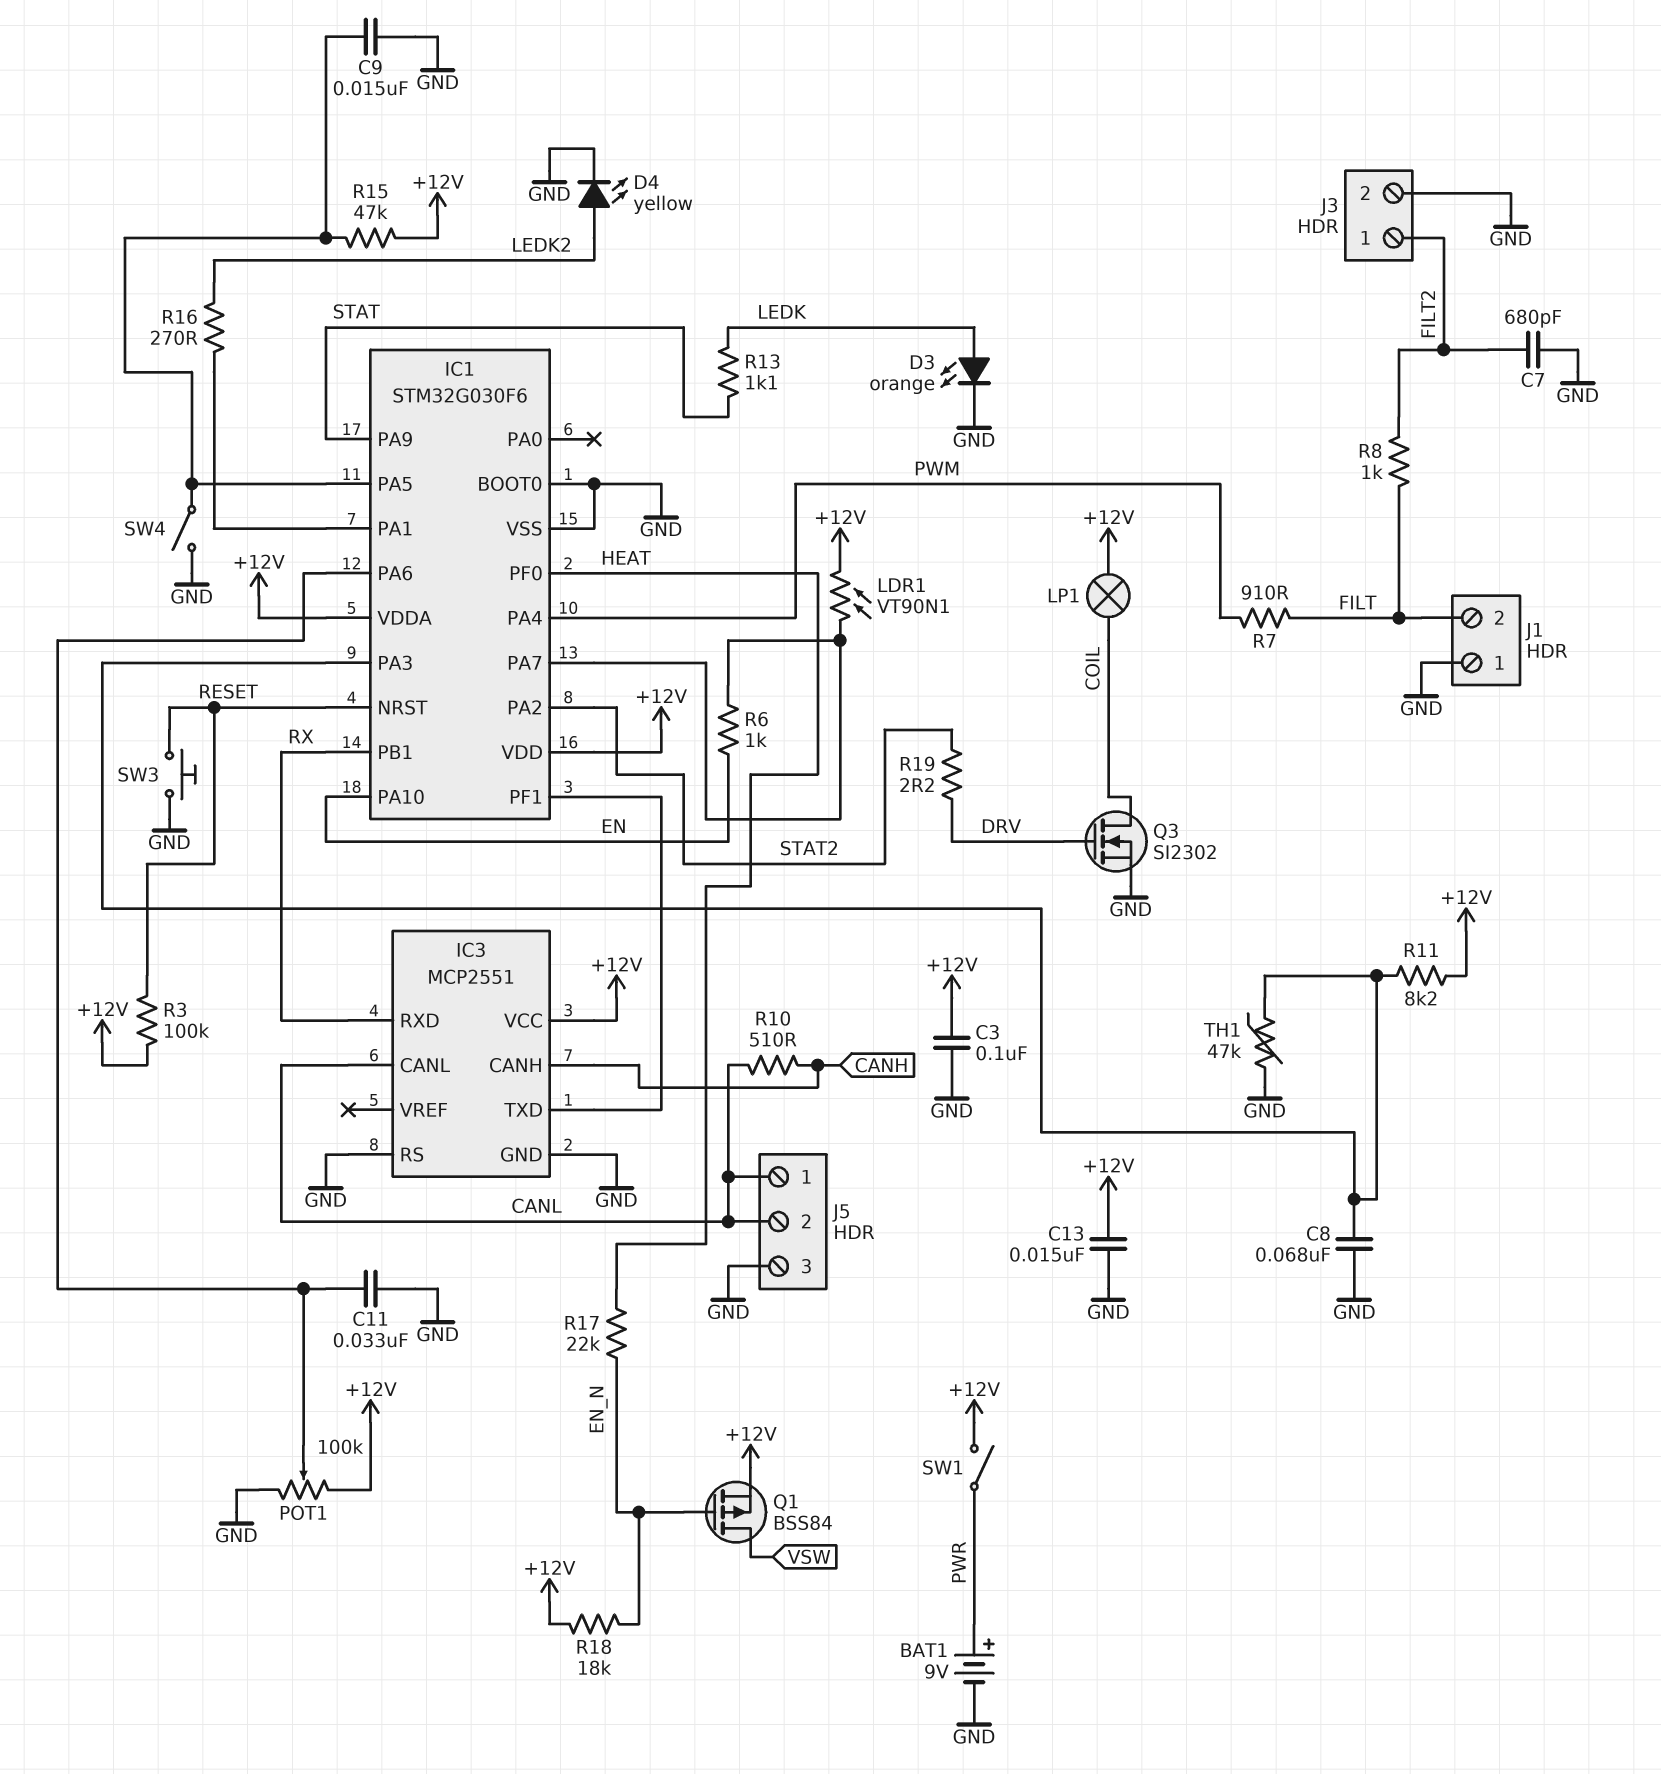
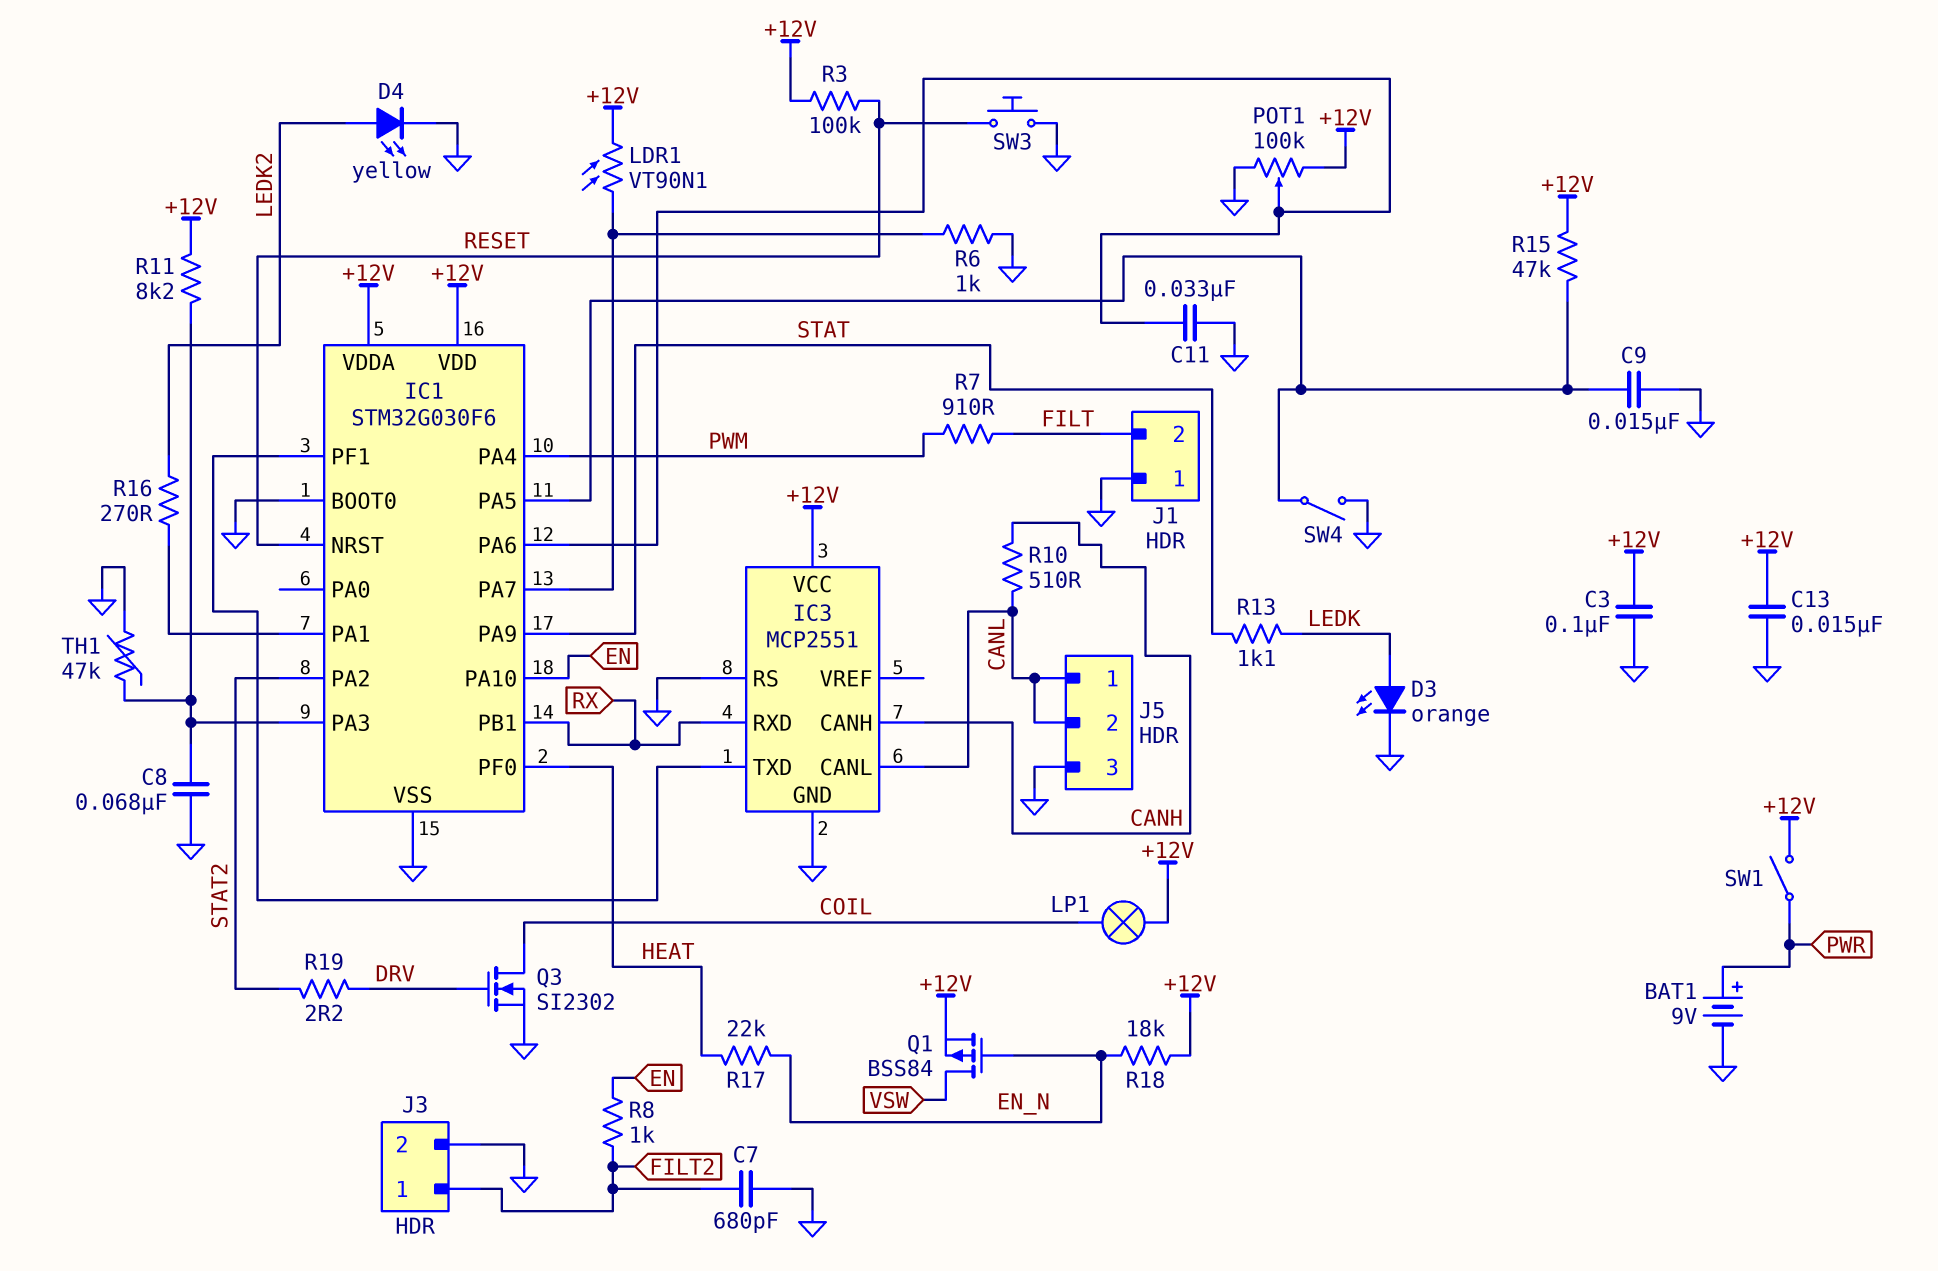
R6: 1k (EN, IC1/PA7) -> 1k (GND, IC1/PA7)
R8: 1k (FILT, FILT2) -> 1k (EN, FILT2)

